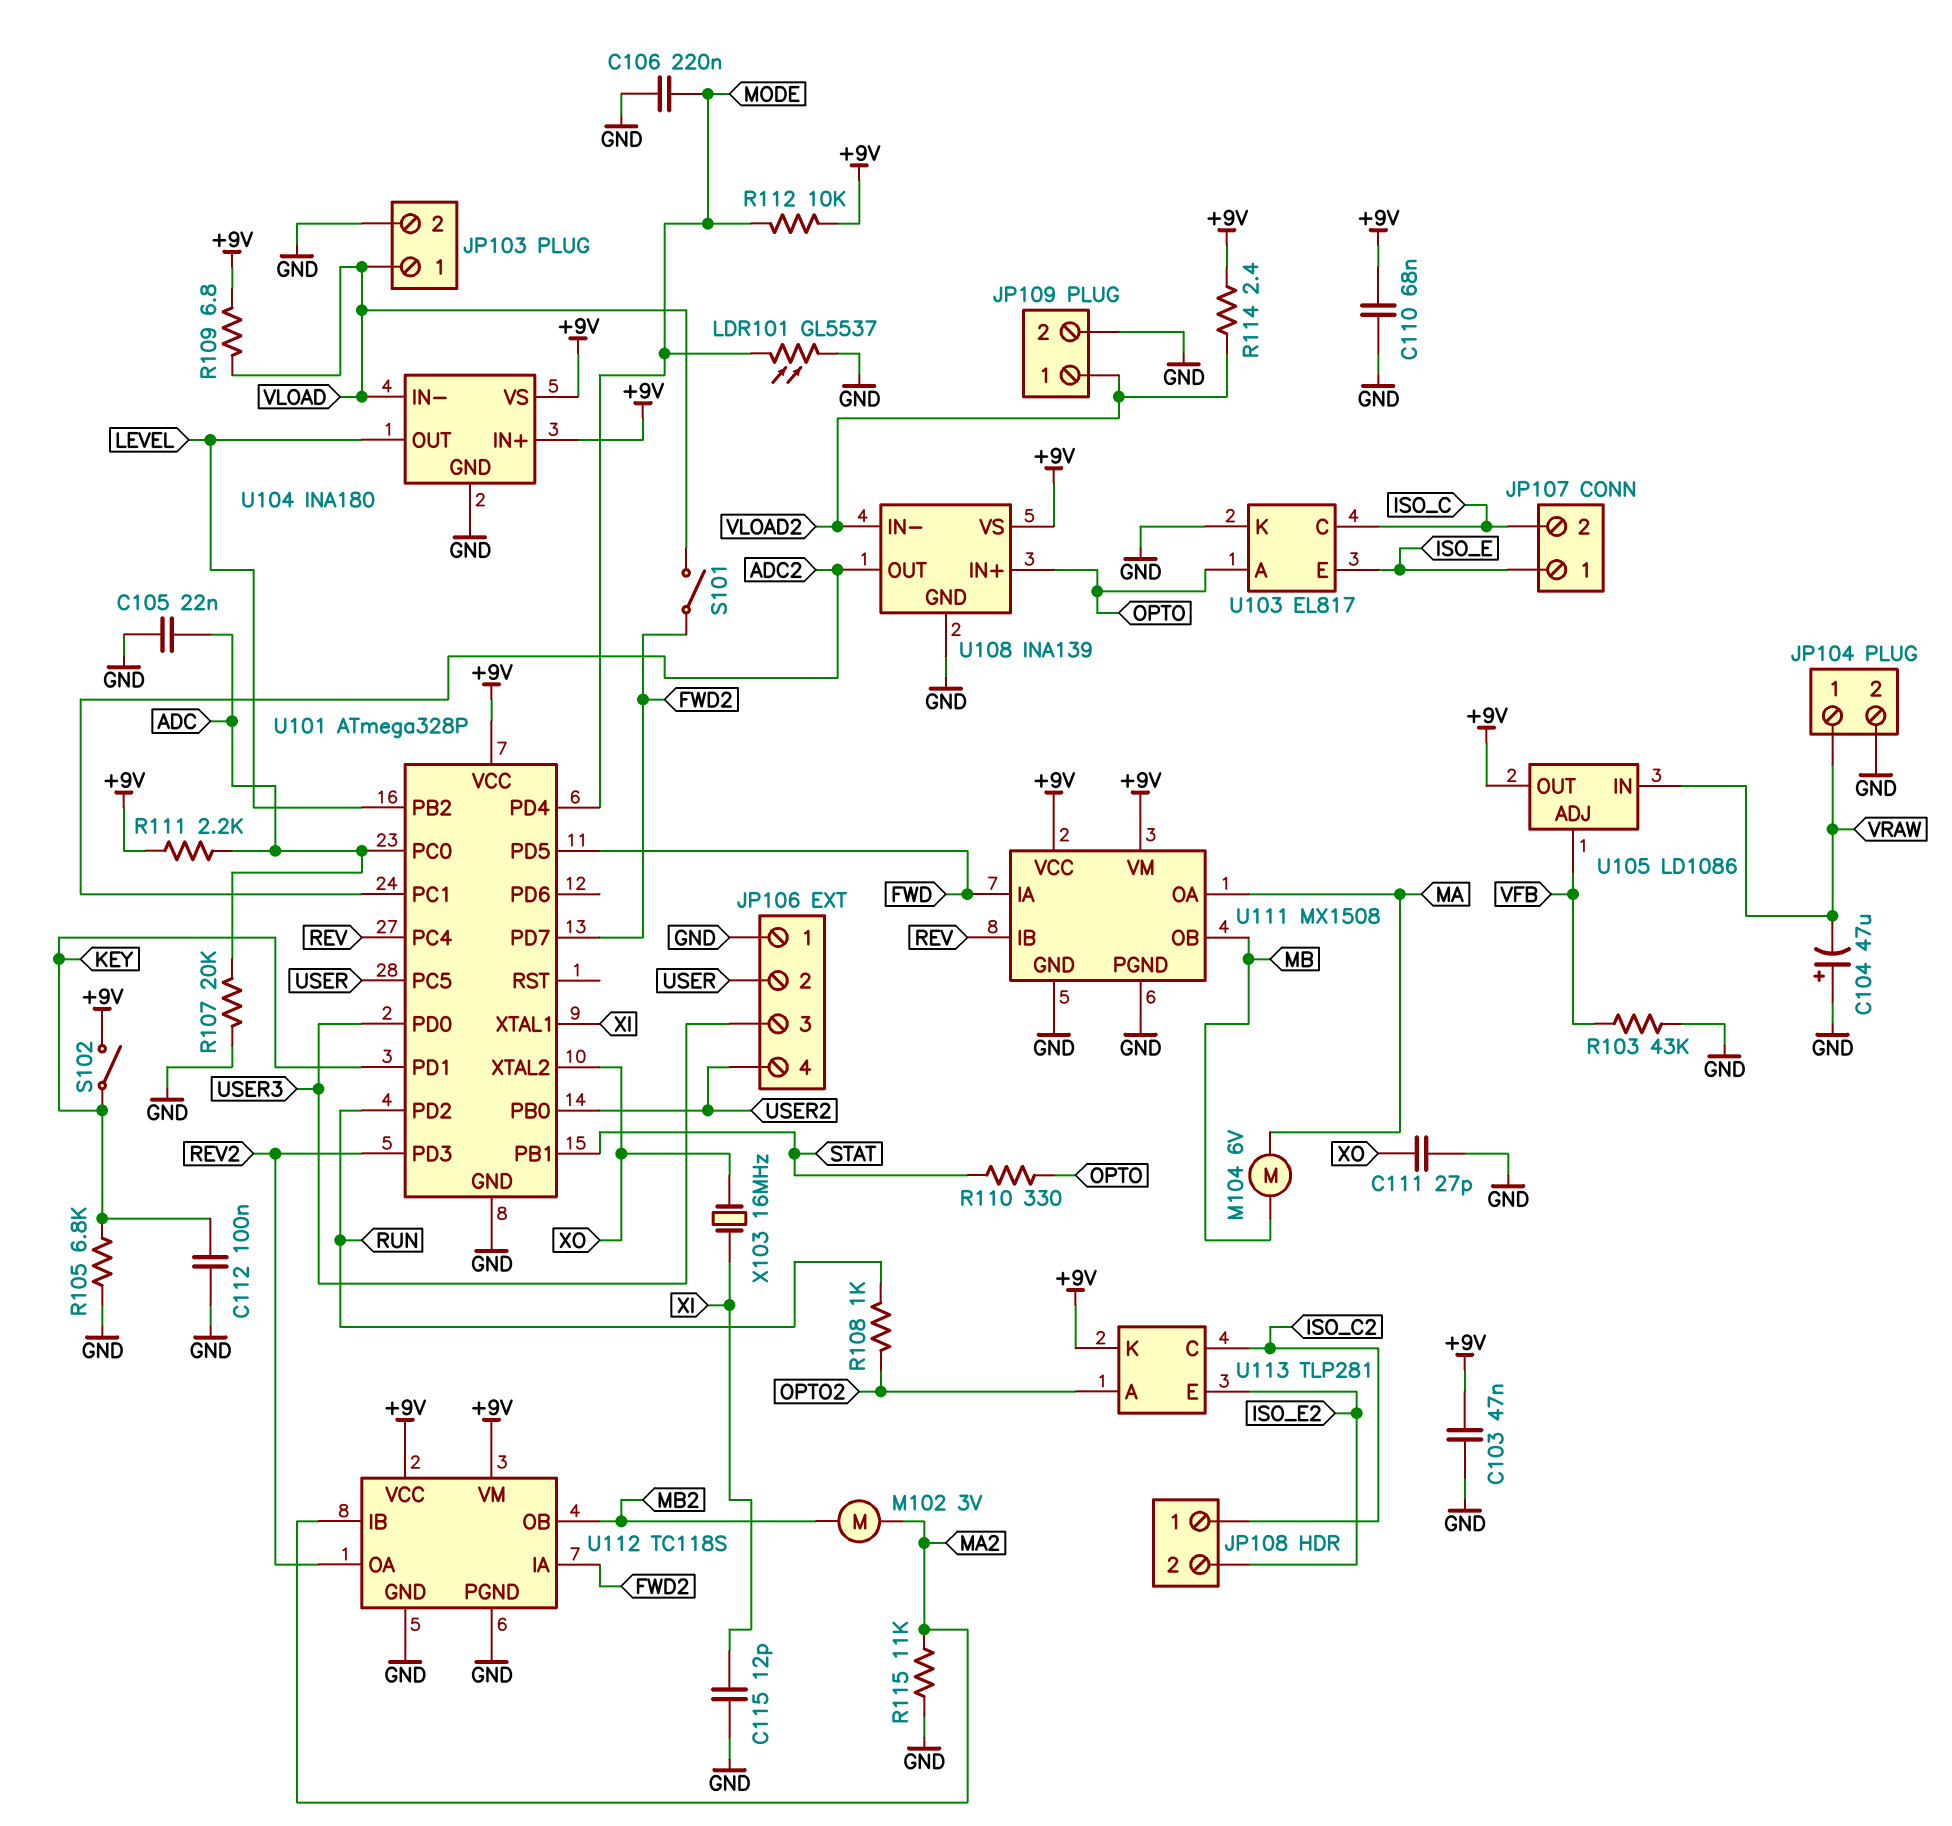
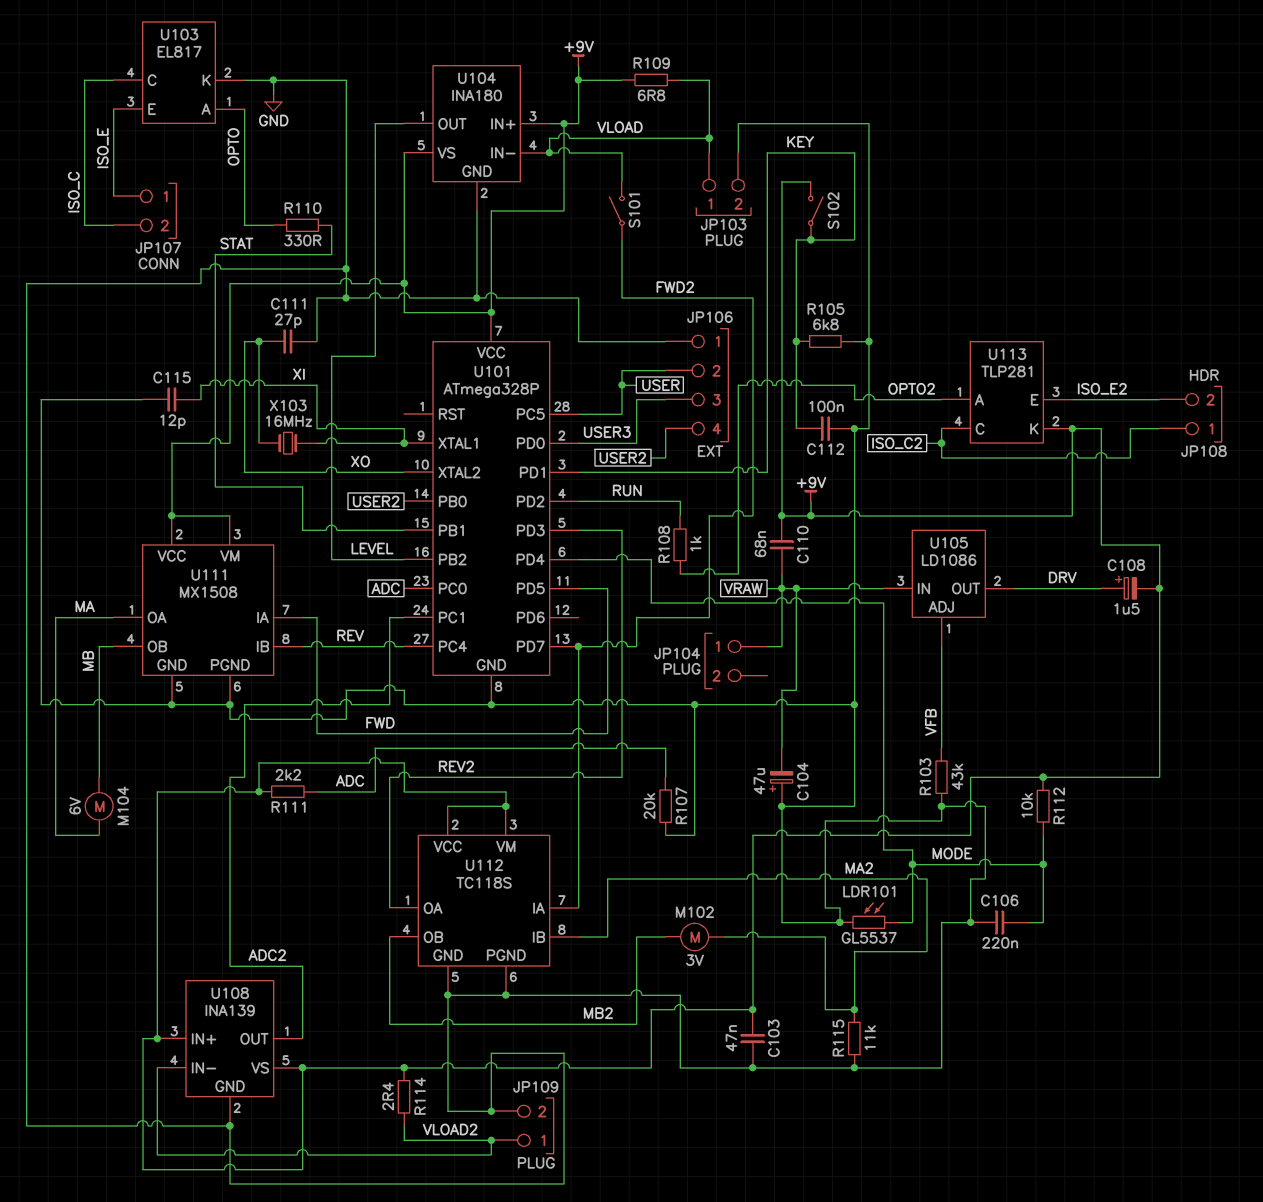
C105: 22nF (ADC, GND) -> none
C108: none -> 1.5uF (plus DRV, minus +9V)
C110: 68nF (+9V, GND) -> 68nF (+9V, VRAW)
JP104 pin 2: GND -> none
U105 pin OUT: +9V -> DRV
U108 pin IN+: OPTO -> +9V

